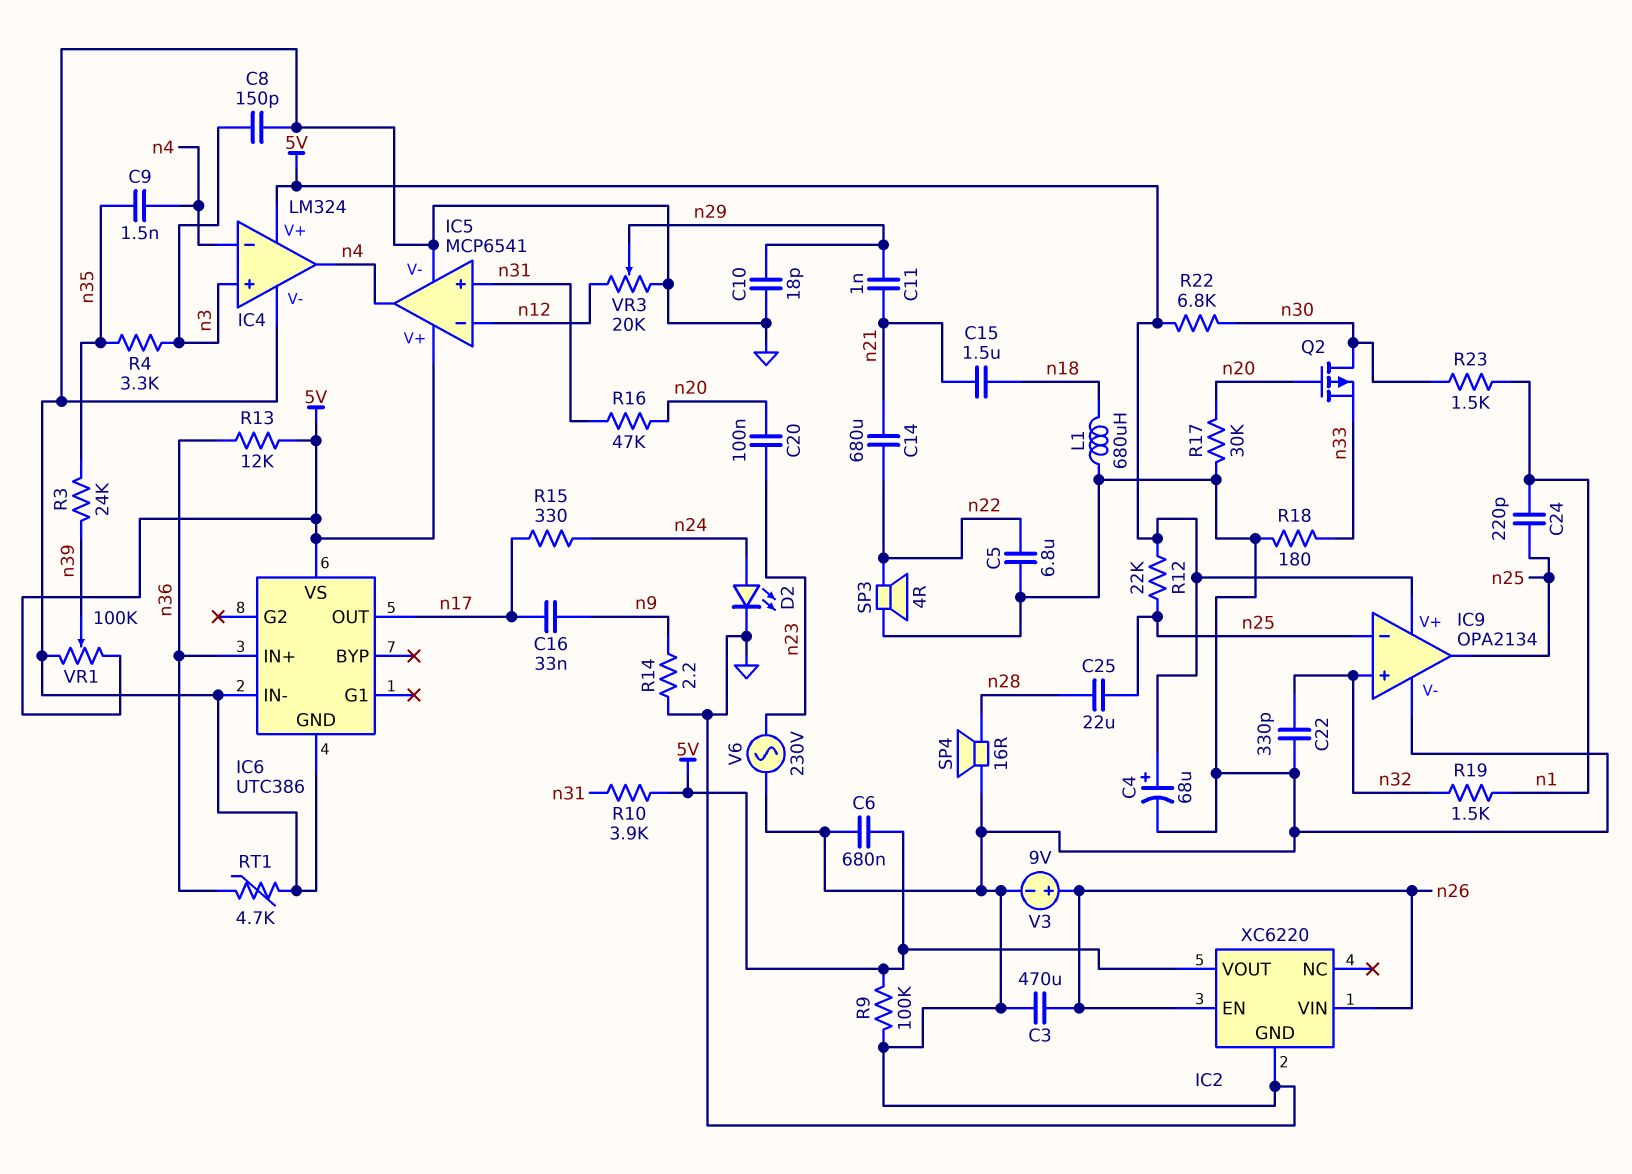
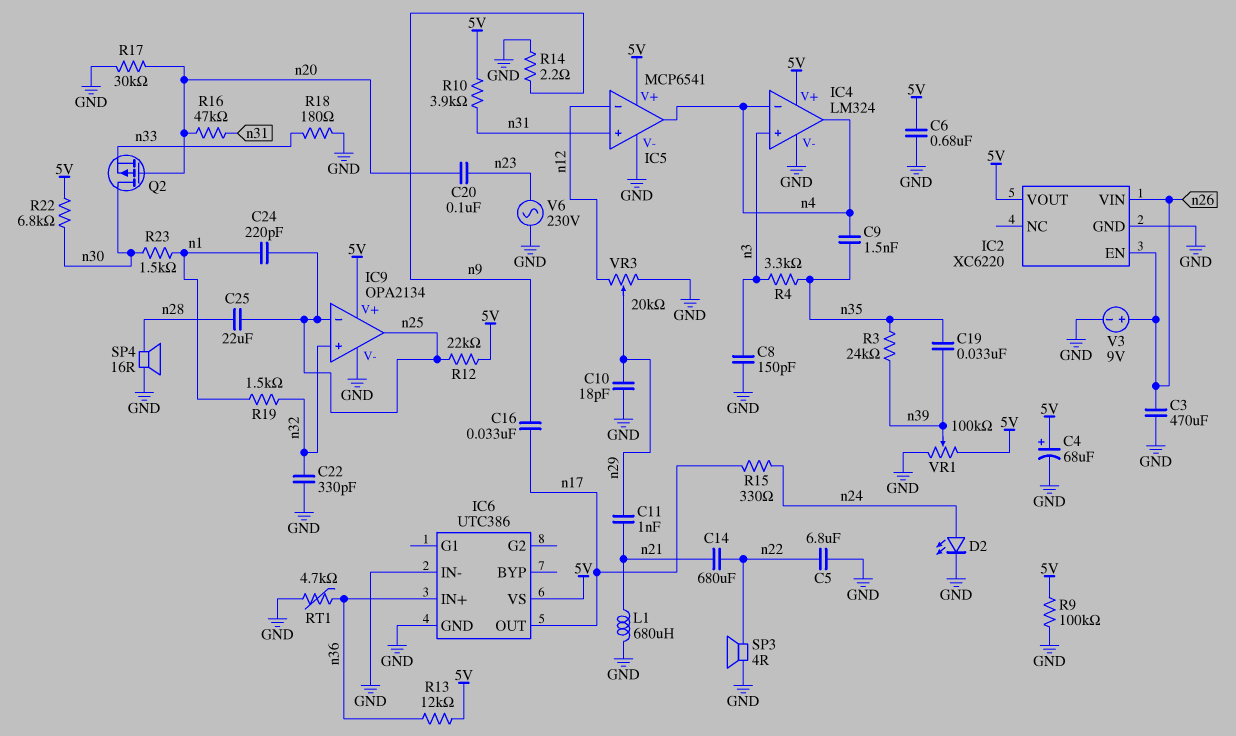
C15: 1.5uF (n18, n21) -> none
C19: none -> 33nF (n35, n39)
L1: 680uH (GND, n18) -> 680uH (GND, n21)

